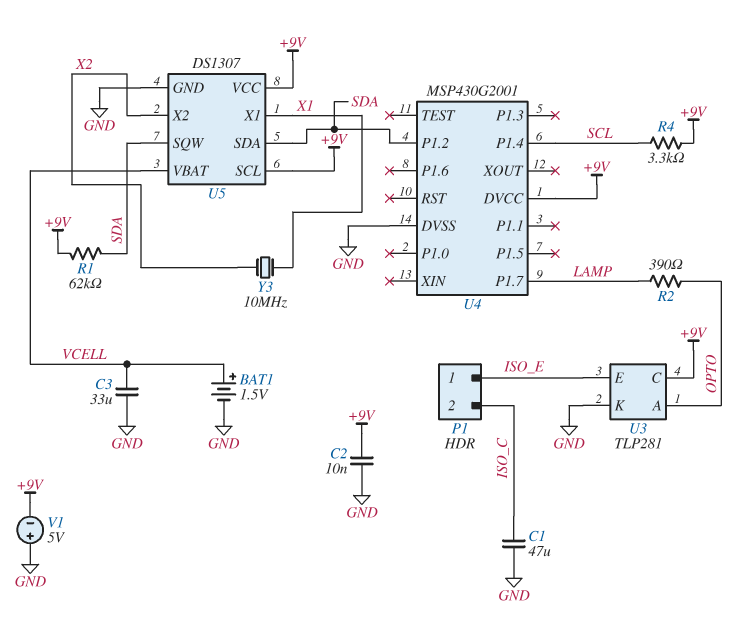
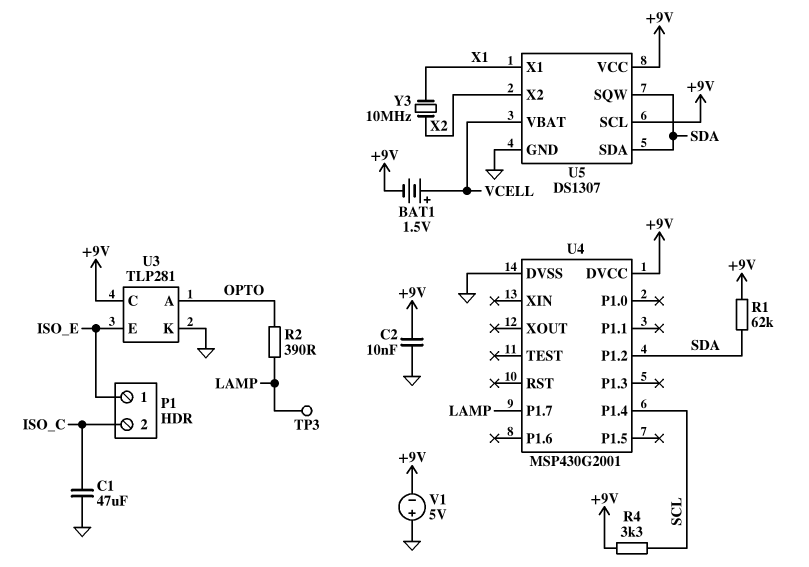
BAT1: 1.5V (plus VCELL, minus GND) -> 1.5V (plus VCELL, minus +9V)
C3: 33uF (GND, VCELL) -> none
TP3: none -> test point (LAMP)

